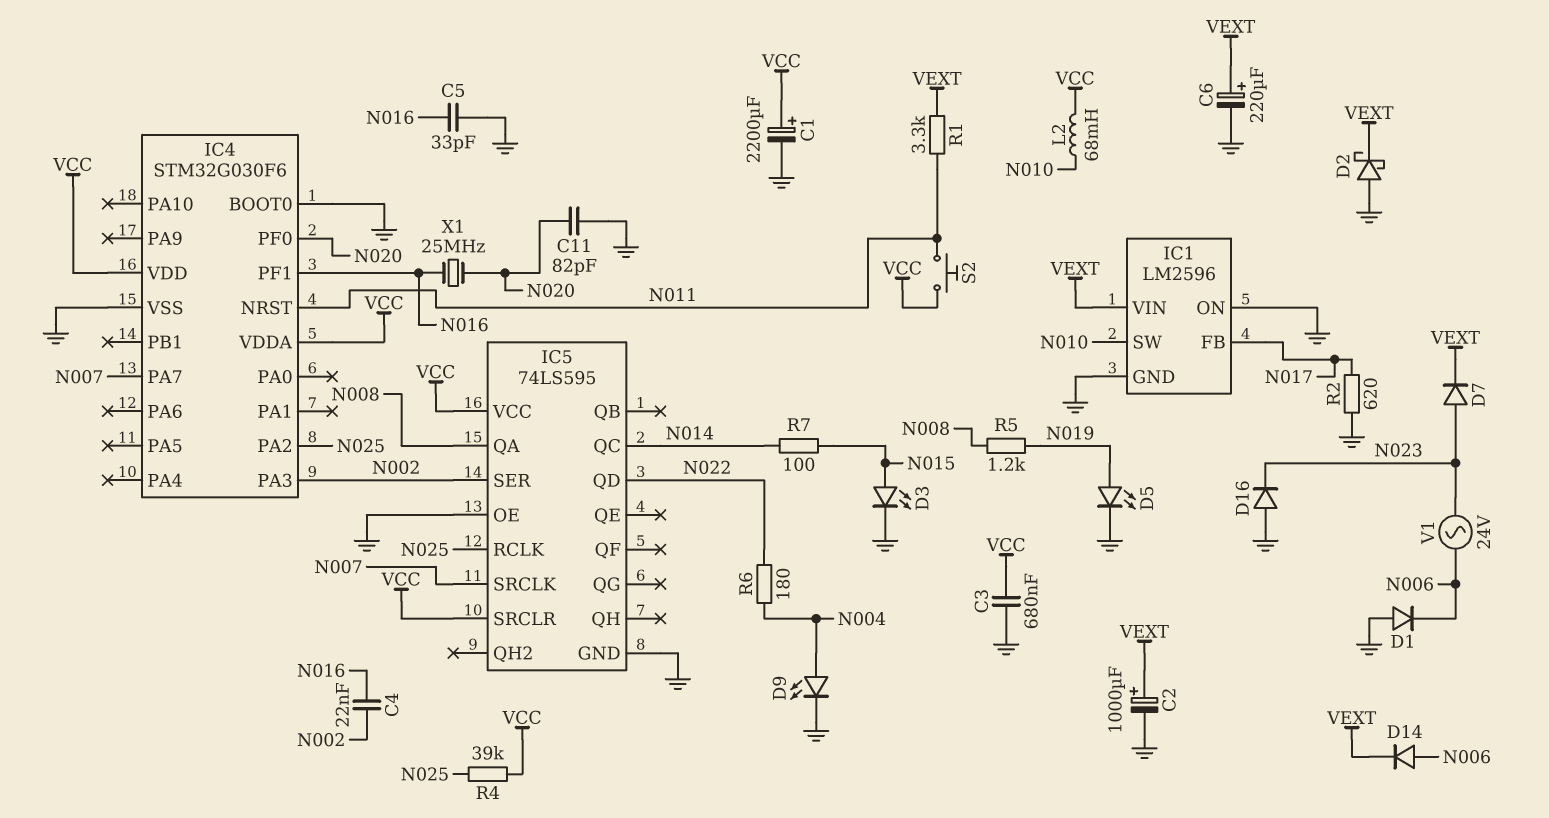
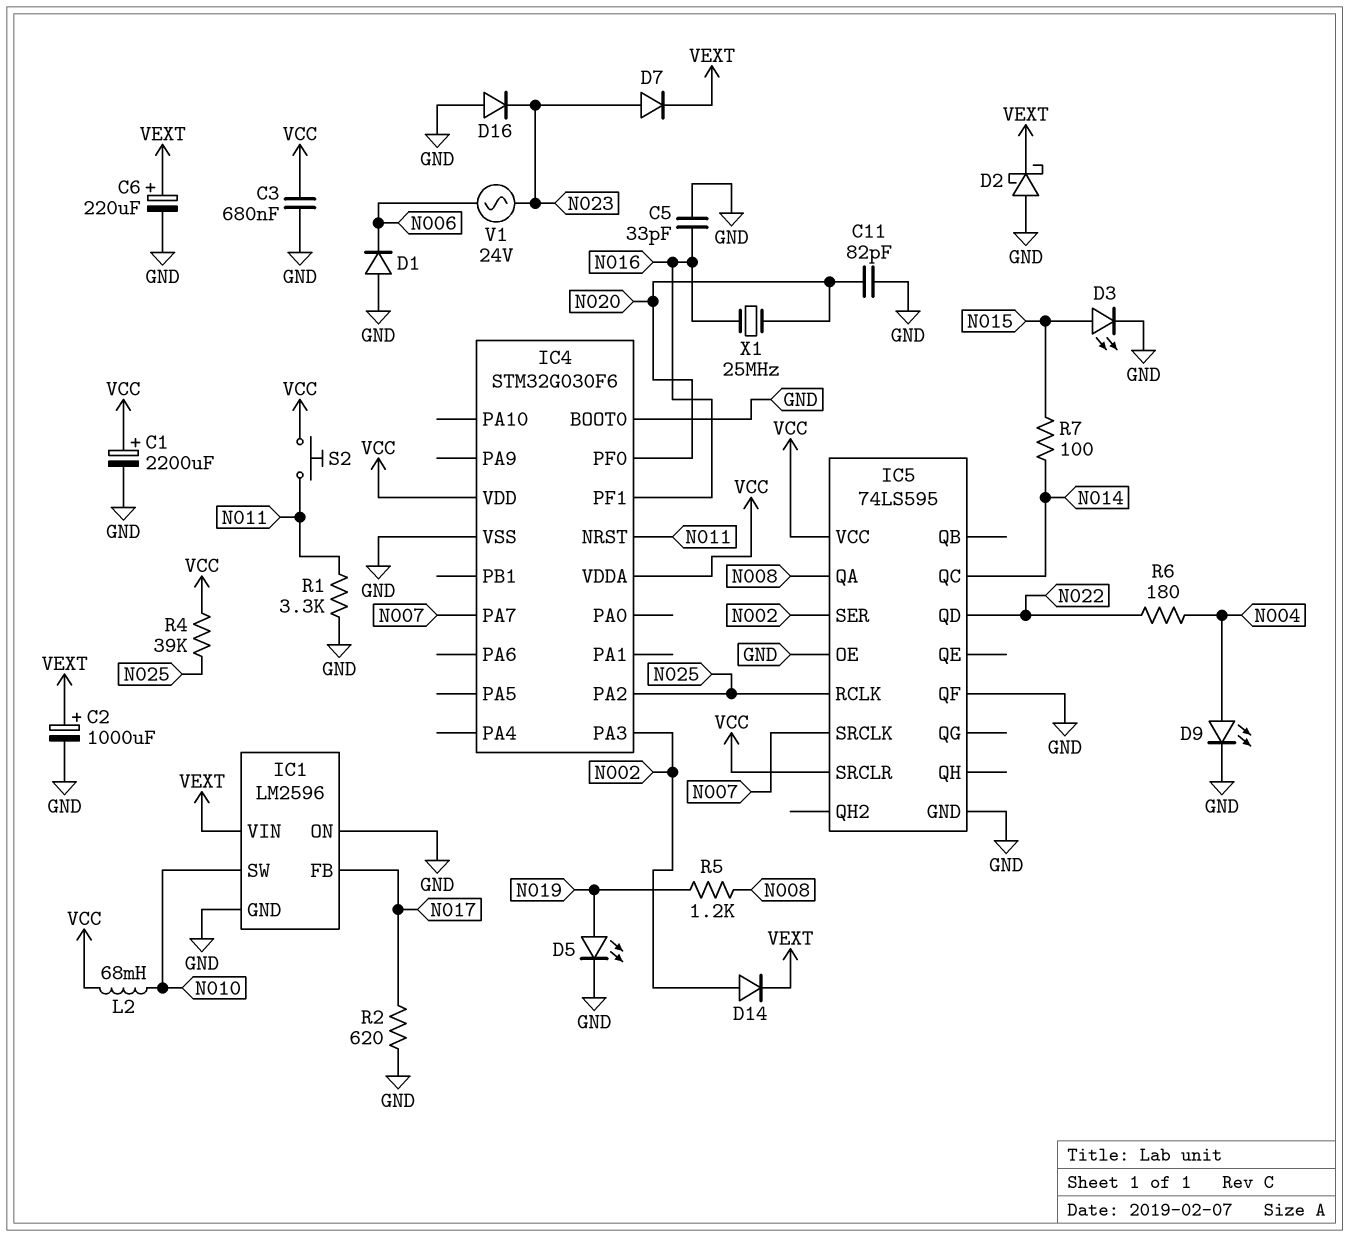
C4: 22nF (N002, N016) -> none
D14: diode (A N006, K VEXT) -> diode (A N002, K VEXT)
IC5 pin QF: none -> GND
R1: 3.3k (N011, VEXT) -> 3.3k (GND, N011)

